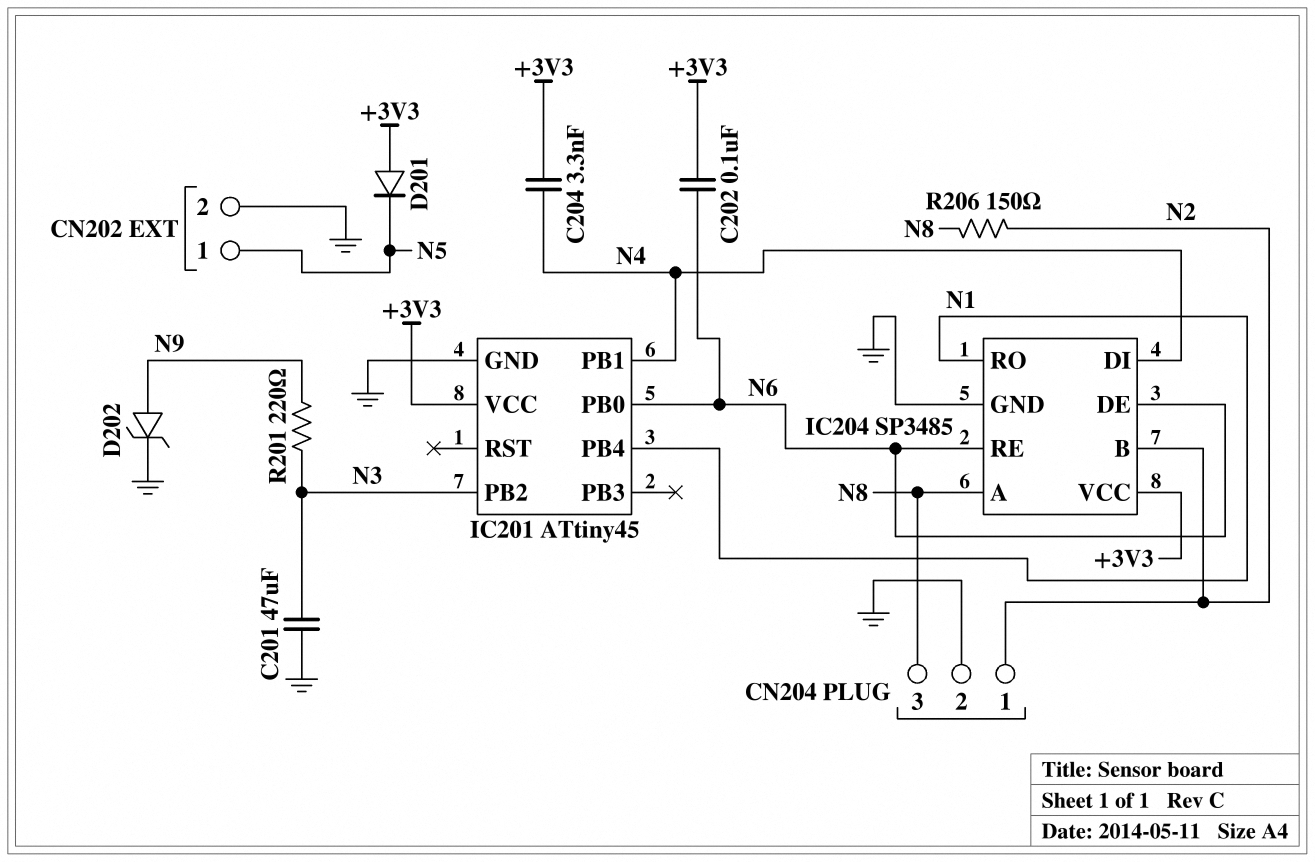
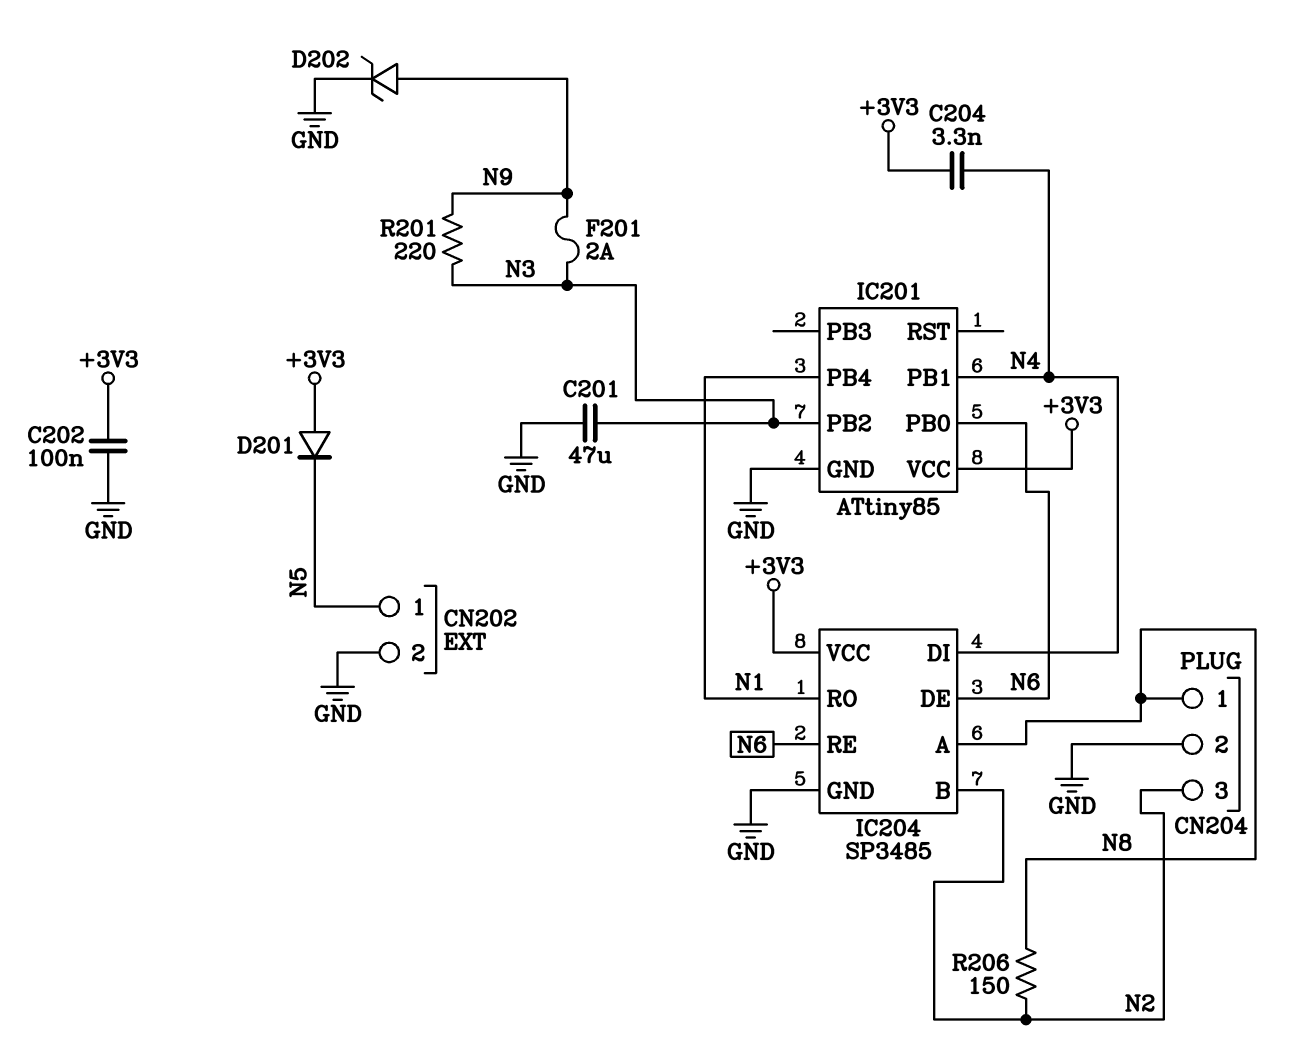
C202: 100nF (+3V3, N6) -> 100nF (+3V3, GND)
CN204 pin 1: N2 -> N8
CN204 pin 3: N8 -> N2
F201: none -> 2A (N3, N9)
IC201: ATtiny45 -> ATtiny85

